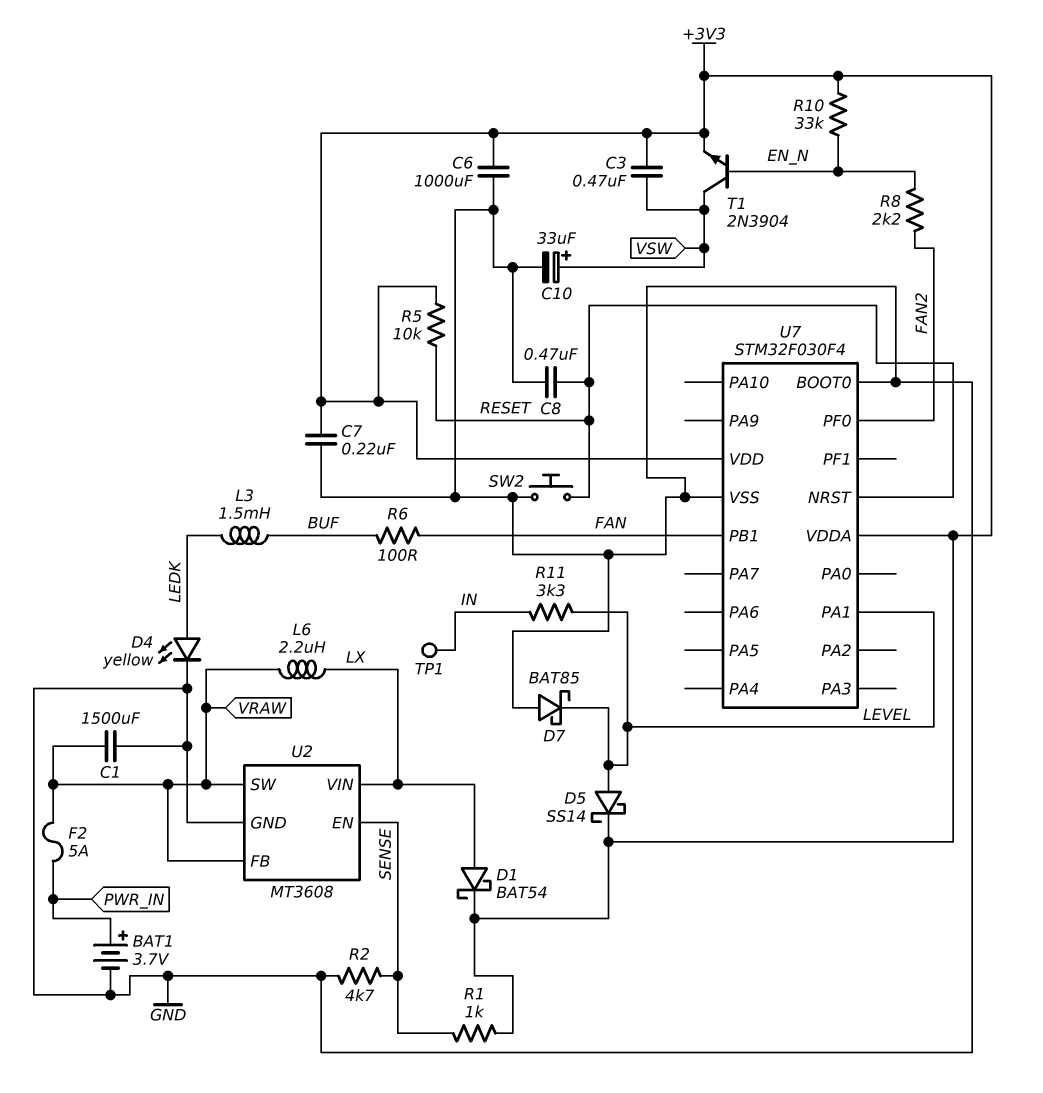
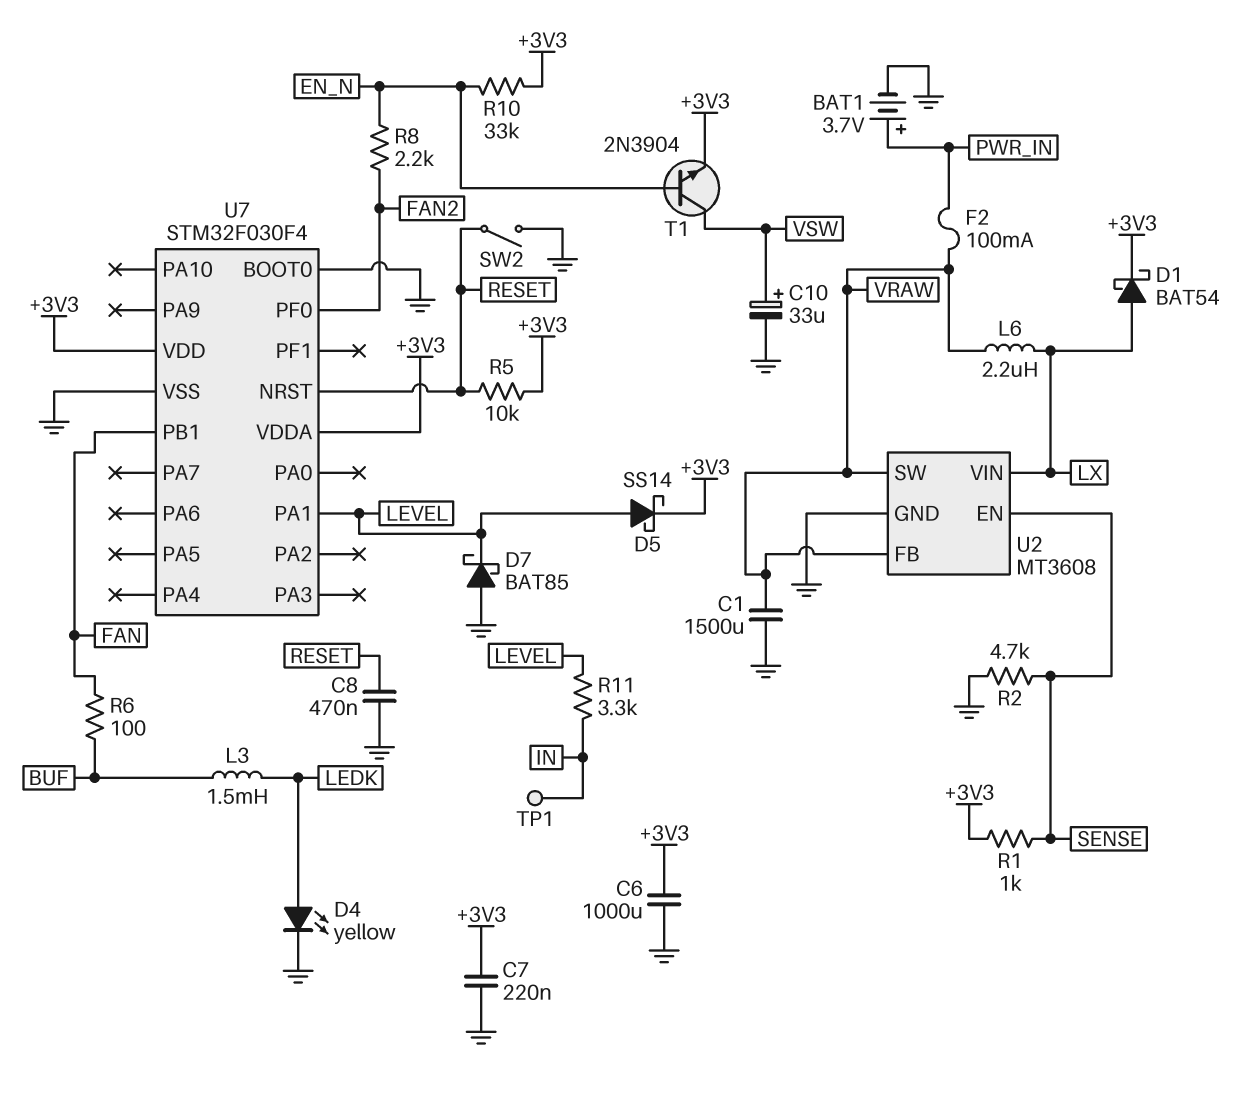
C3: 470nF (+3V3, VSW) -> none
F2: 5A (PWR_IN, VRAW) -> 100mA (PWR_IN, VRAW)
SW2: button (GND, RESET) -> switch (GND, RESET)

